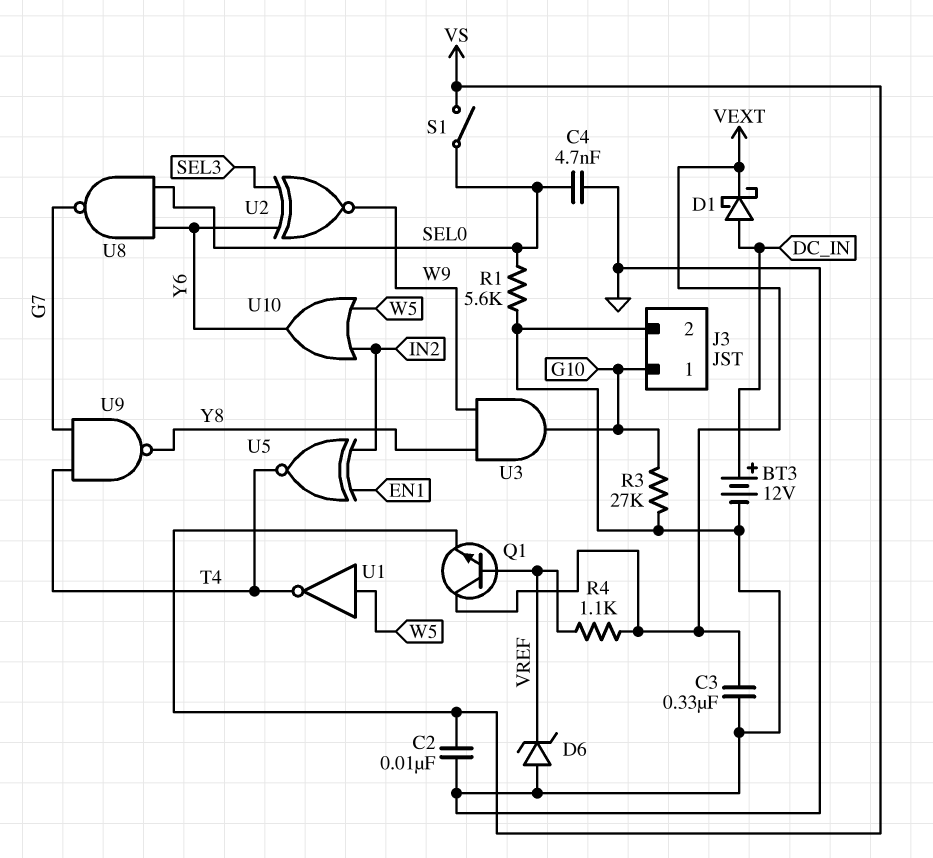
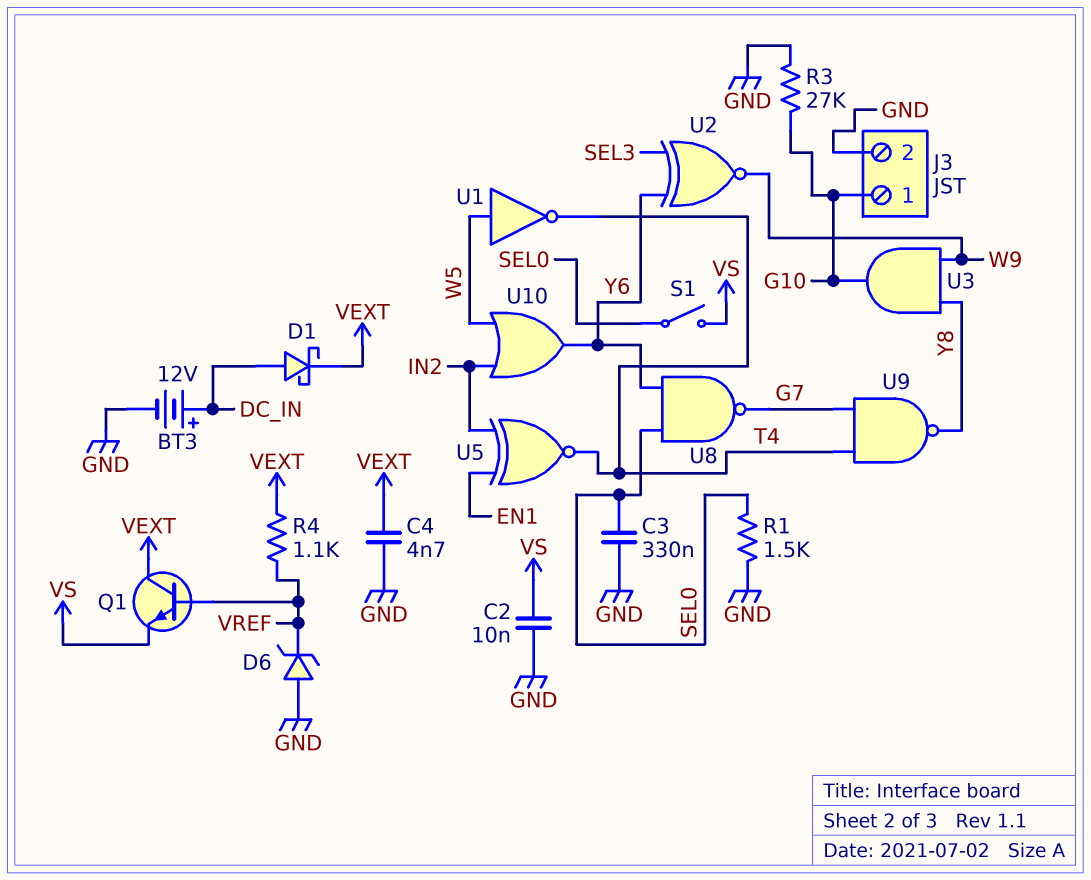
C3: 330nF (GND, VEXT) -> 330nF (GND, SEL0)
C4: 4.7nF (GND, SEL0) -> 4.7nF (GND, VEXT)
R1: 5.6k (GND, SEL0) -> 1.5k (GND, SEL0)

